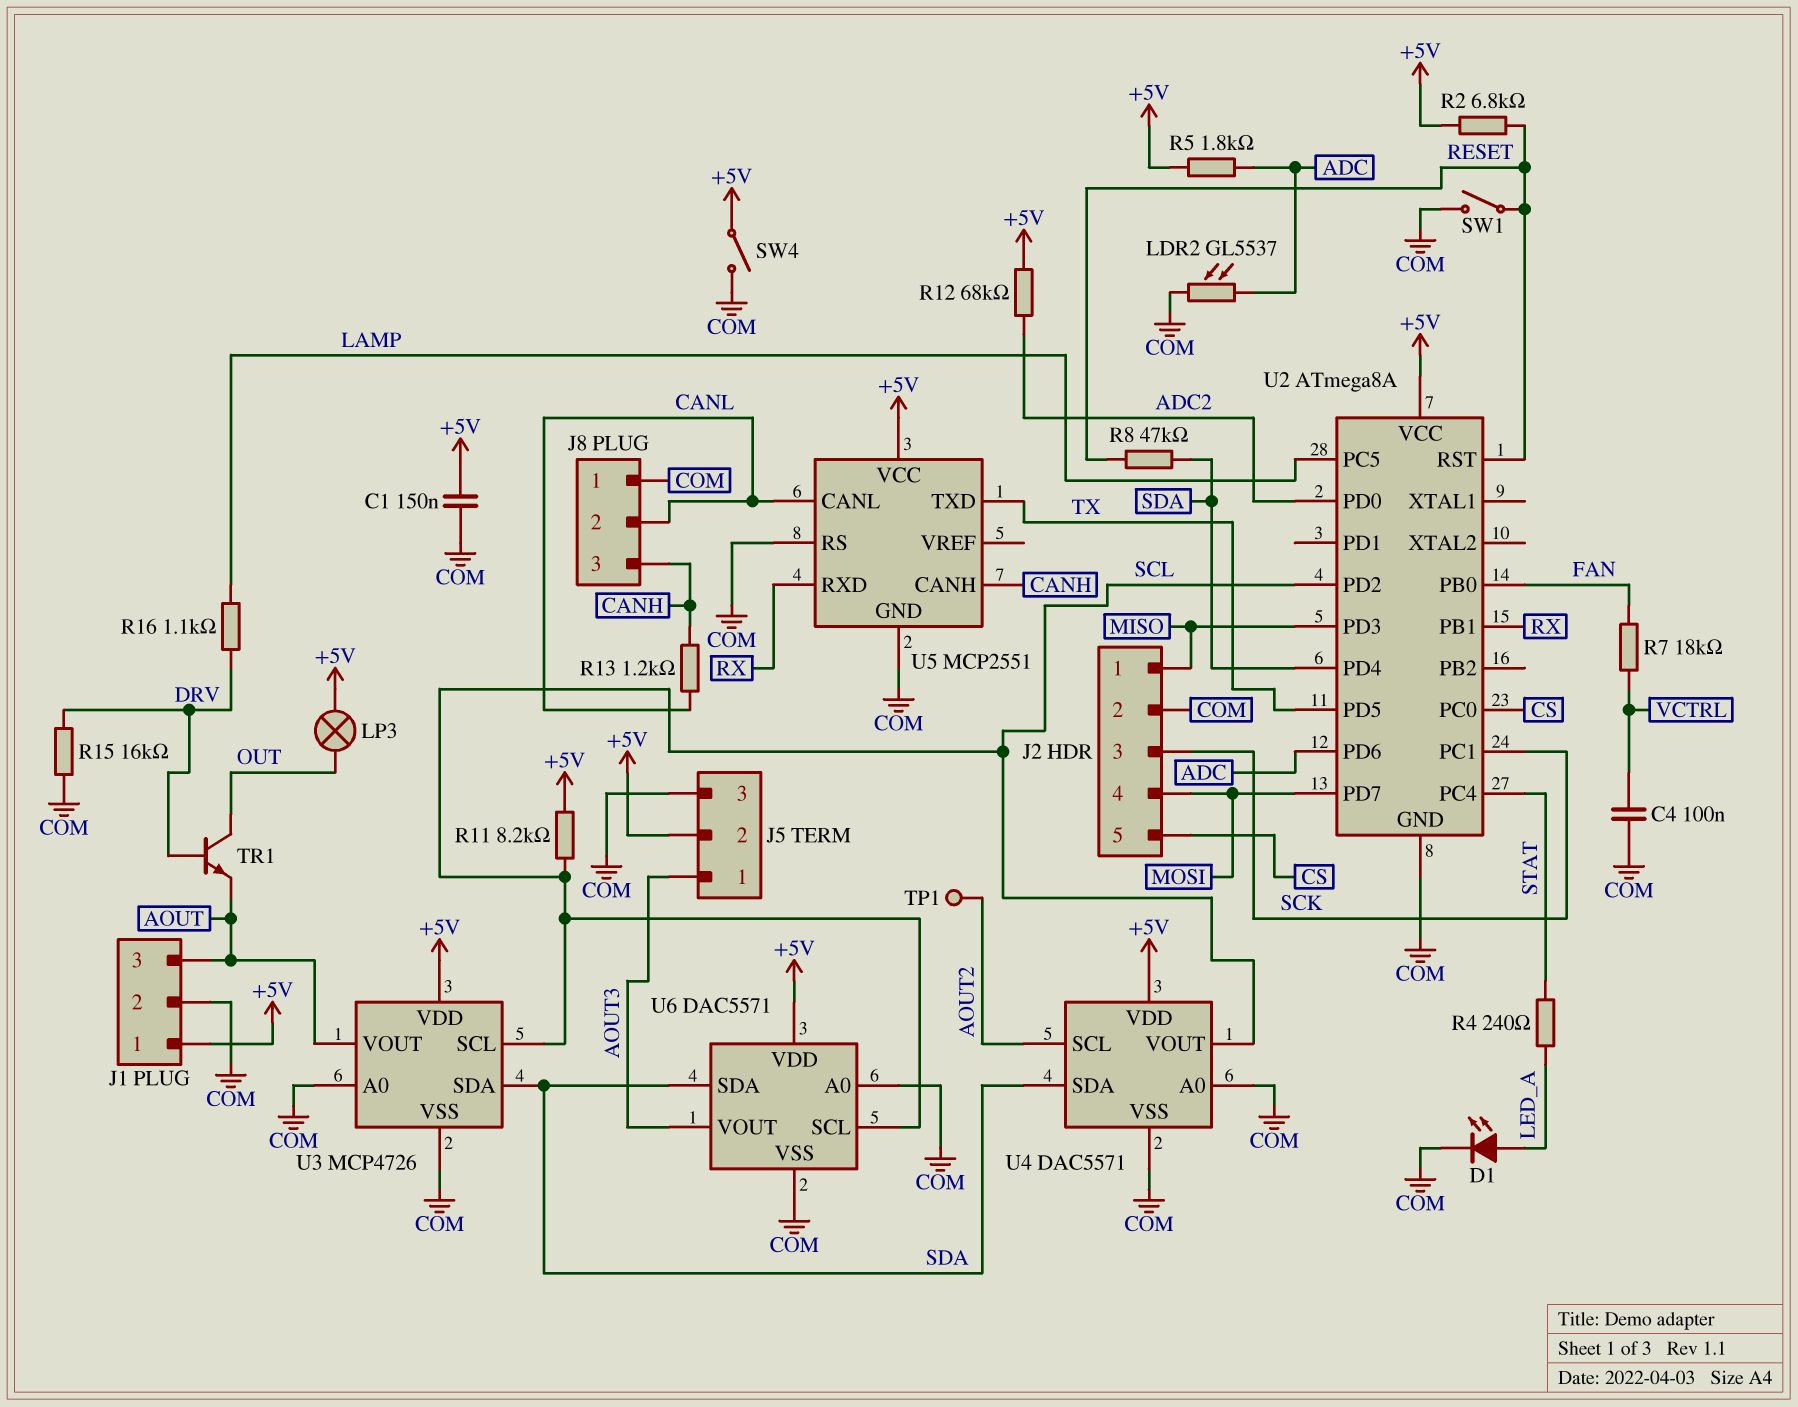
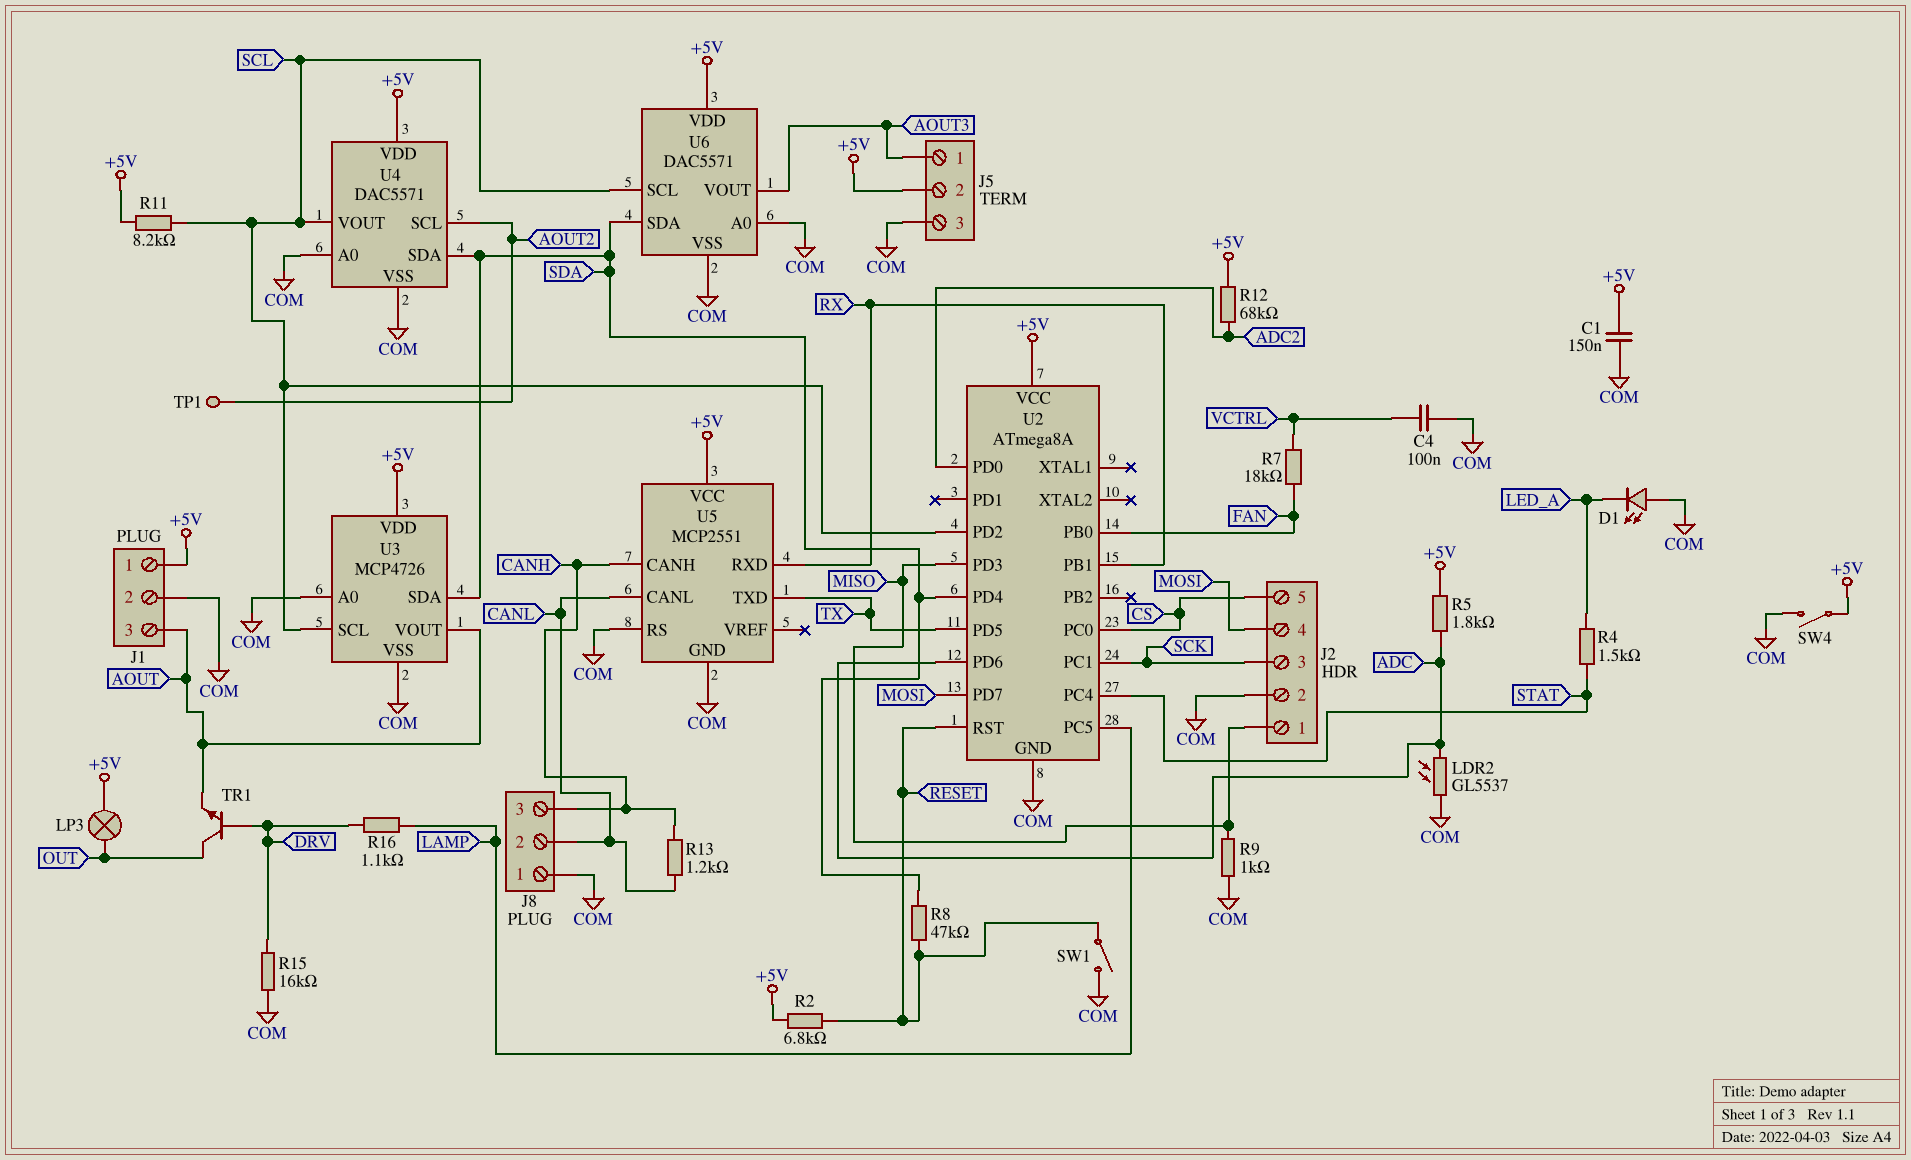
D1: LED (A LED_A, K COM) -> LED (A COM, K LED_A)
R4: 240 (LED_A, STAT) -> 1.5k (LED_A, STAT)
R9: none -> 1k (COM, MISO)

